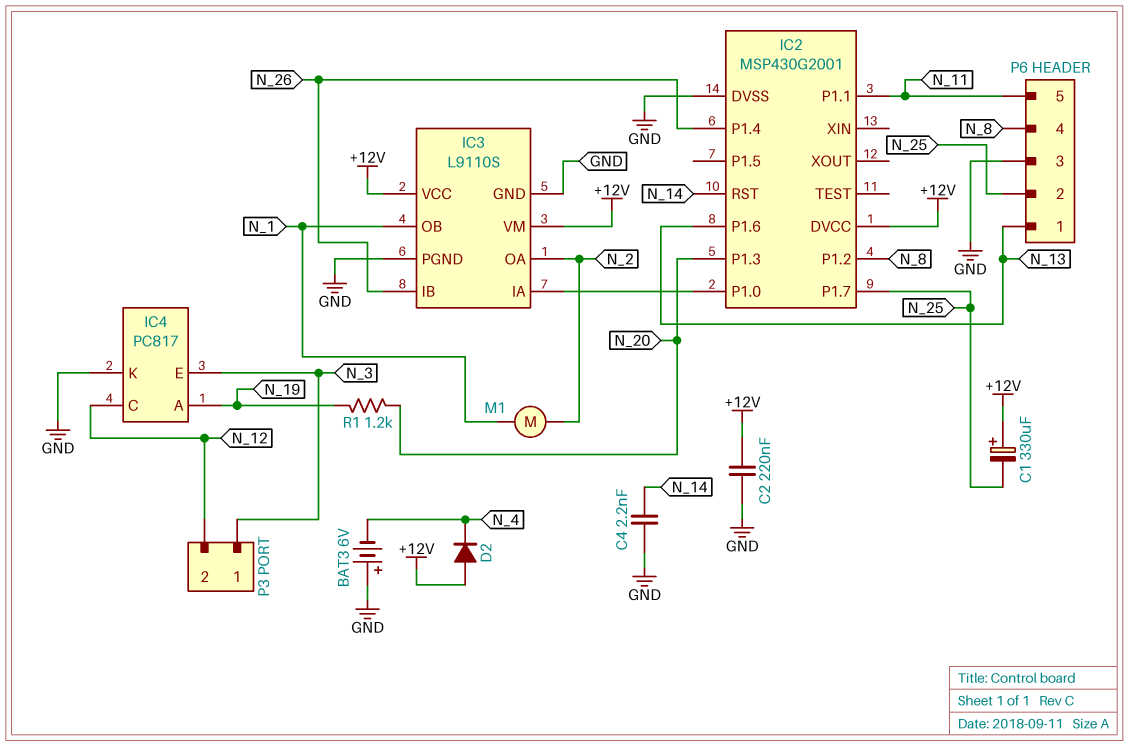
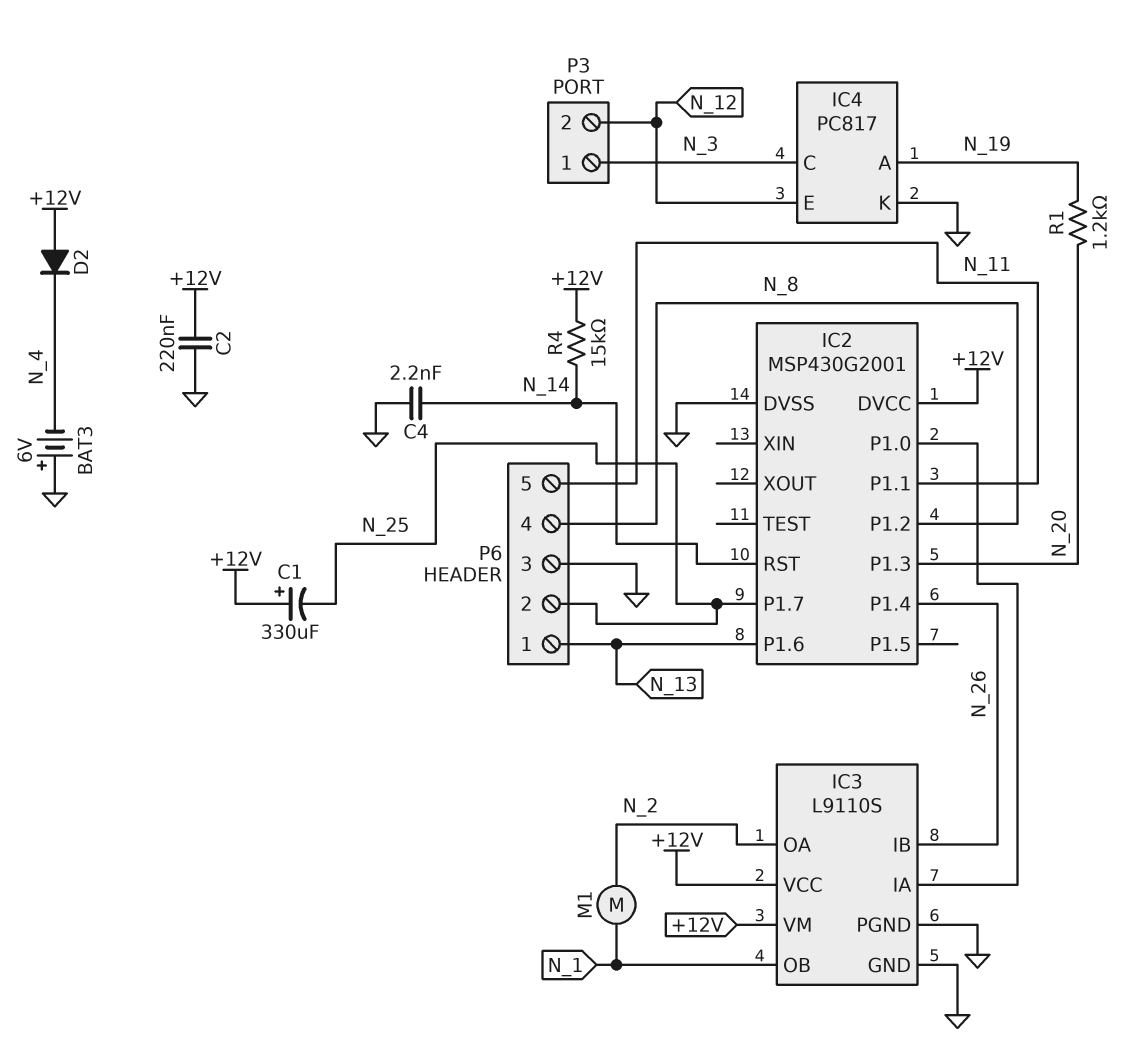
IC4 pin C: N_12 -> N_3
IC4 pin E: N_3 -> N_12
R4: none -> 15k (+12V, N_14)

